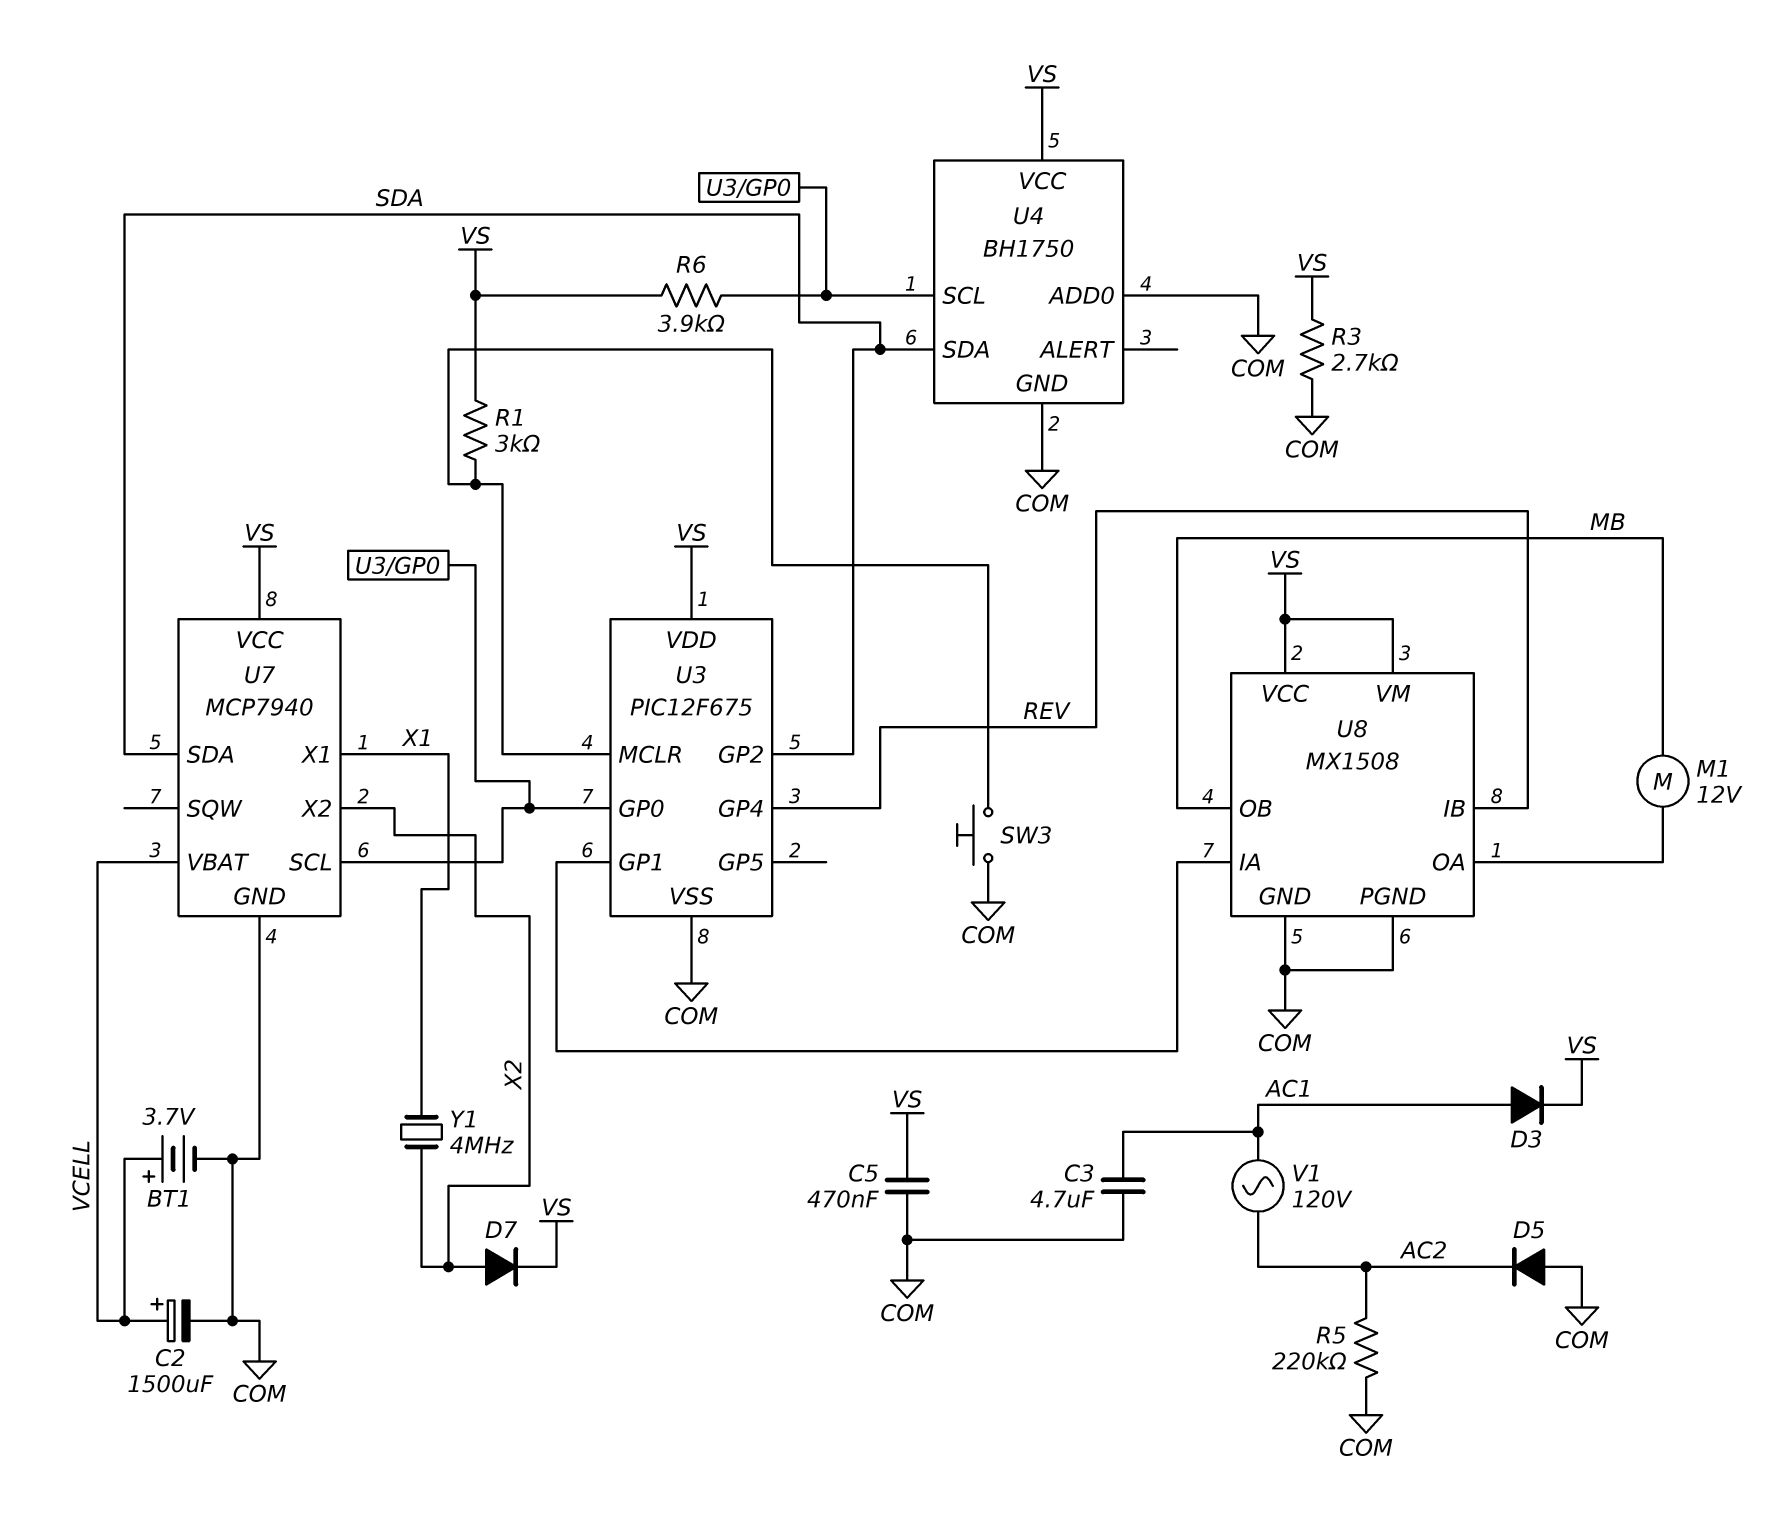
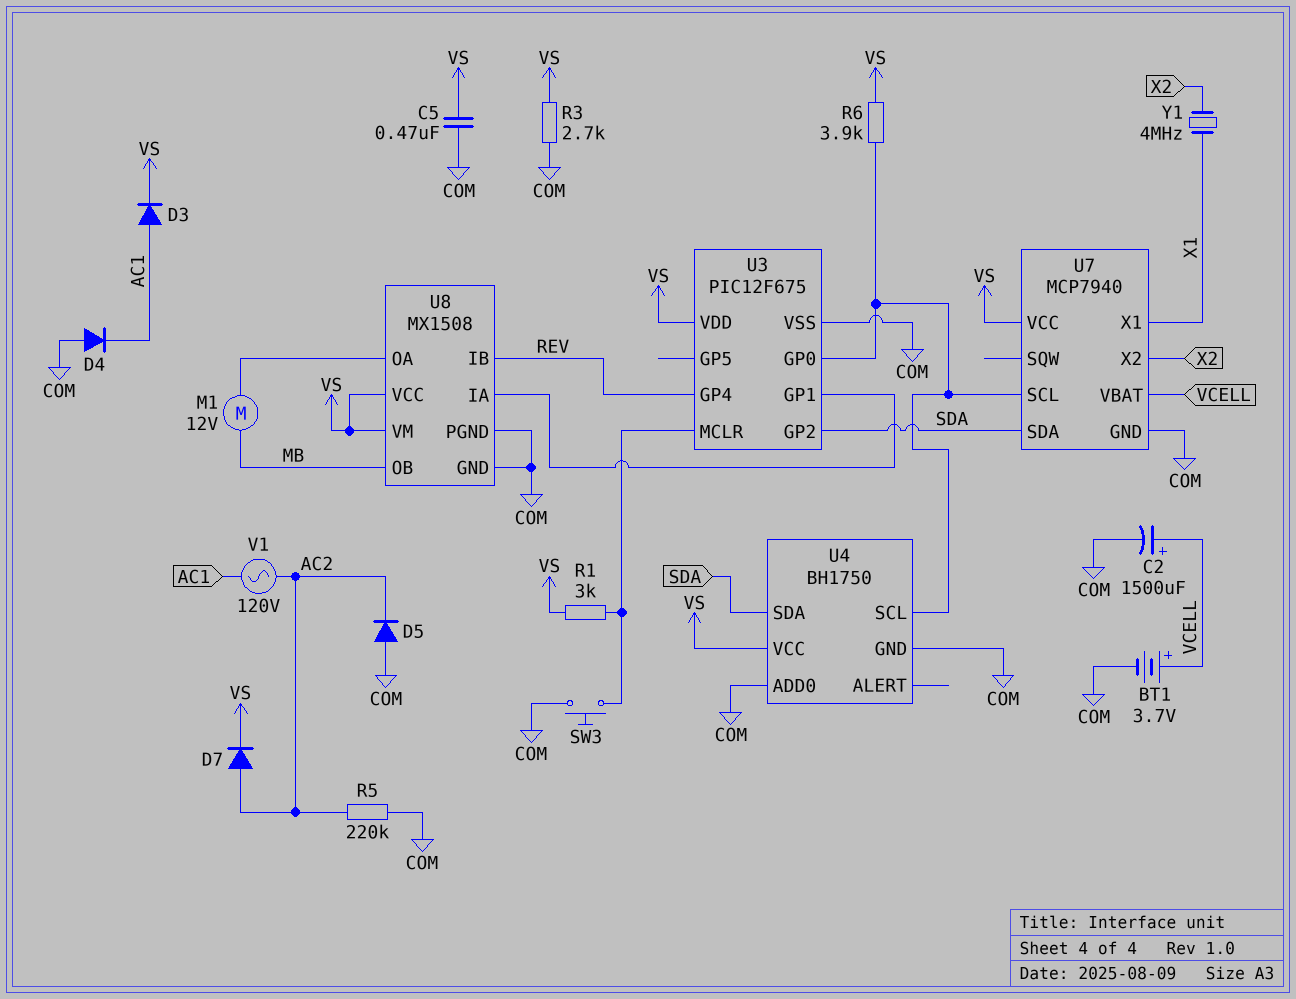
C3: 4.7uF (AC1, COM) -> none
D4: none -> diode (A COM, K AC1)
D7: diode (A X2, K VS) -> diode (A AC2, K VS)

